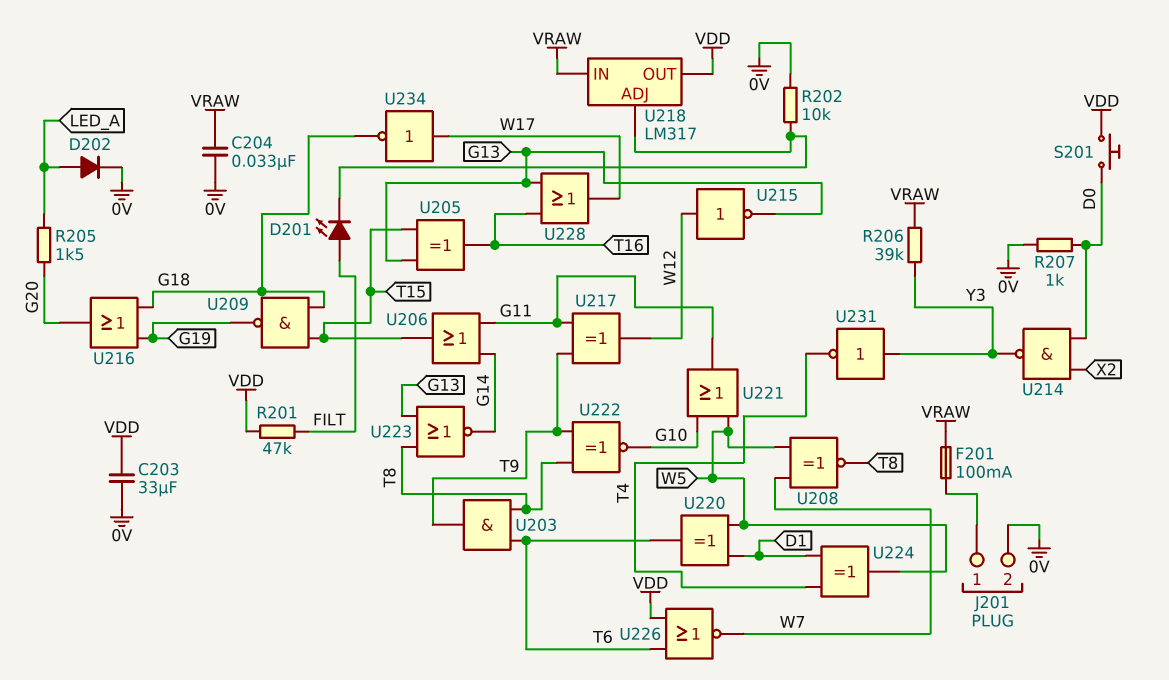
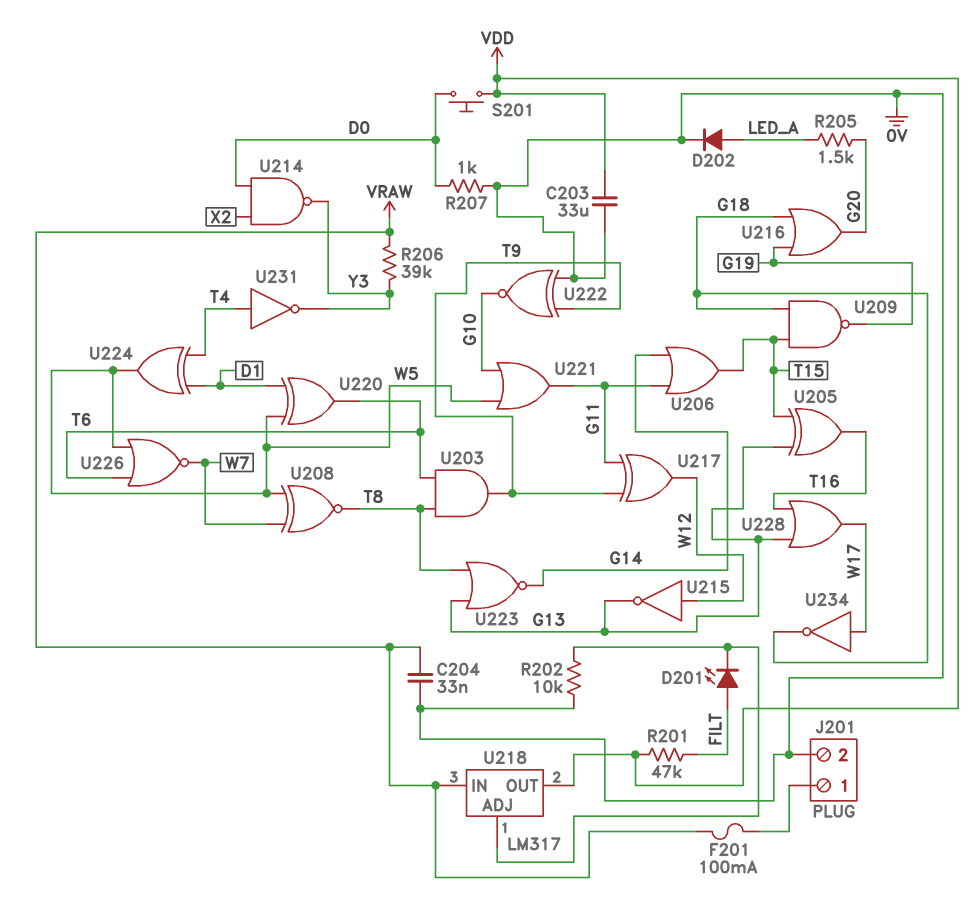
U222: XNOR (in T8, in T9, out G10) -> XNOR (in 0V, in T9, out G10)
U226: NOR (in T6, in VDD, out W7) -> NOR (in T6, in W5, out W7)
U231: NOT (in Y3, out T4) -> NOT (in T4, out Y3)

